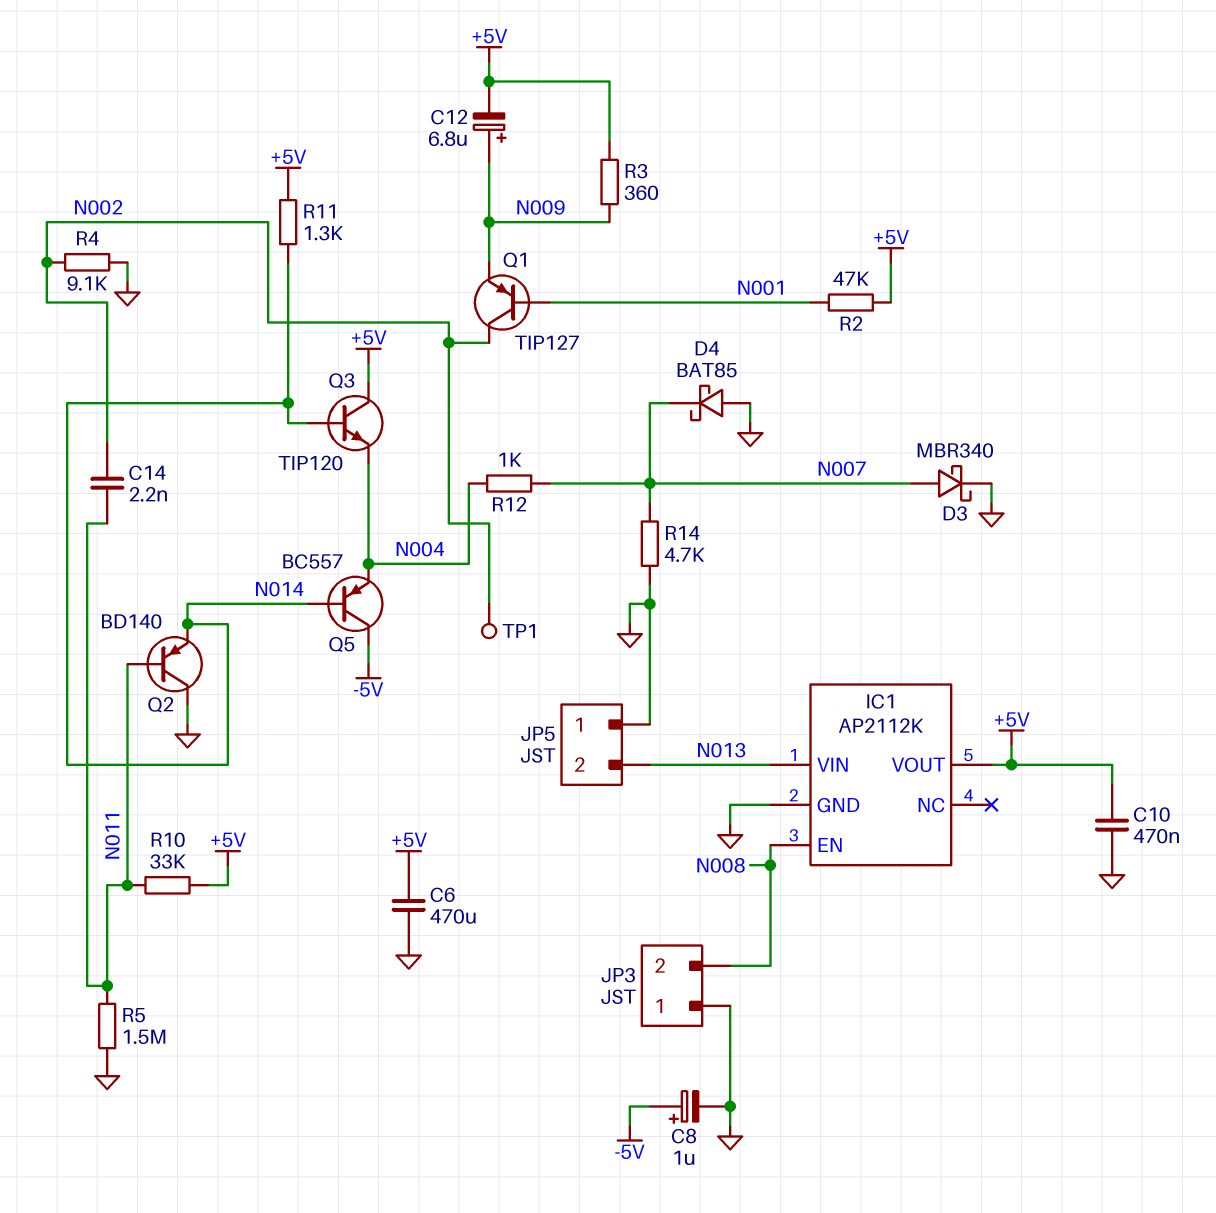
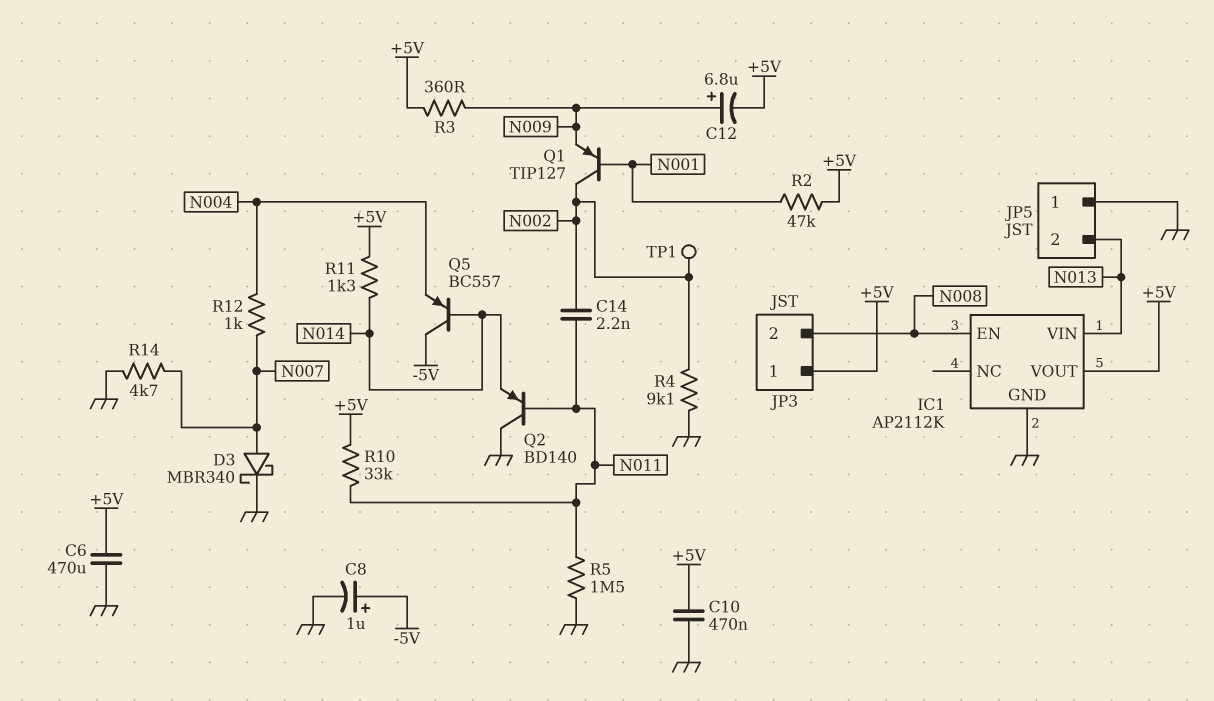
D4: schottky BAT85 (A GND, K N007) -> none
JP3 pin 1: GND -> +5V
Q3: NPN TIP120 (B N014, C +5V, E N004) -> none

